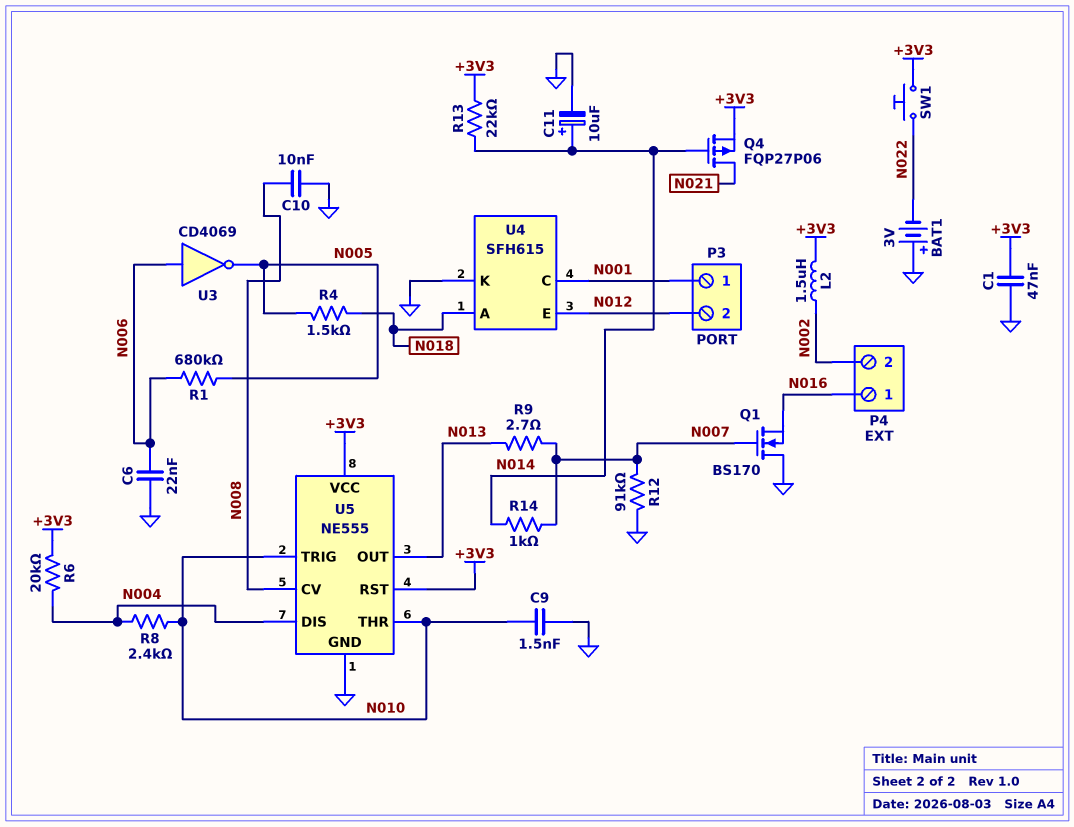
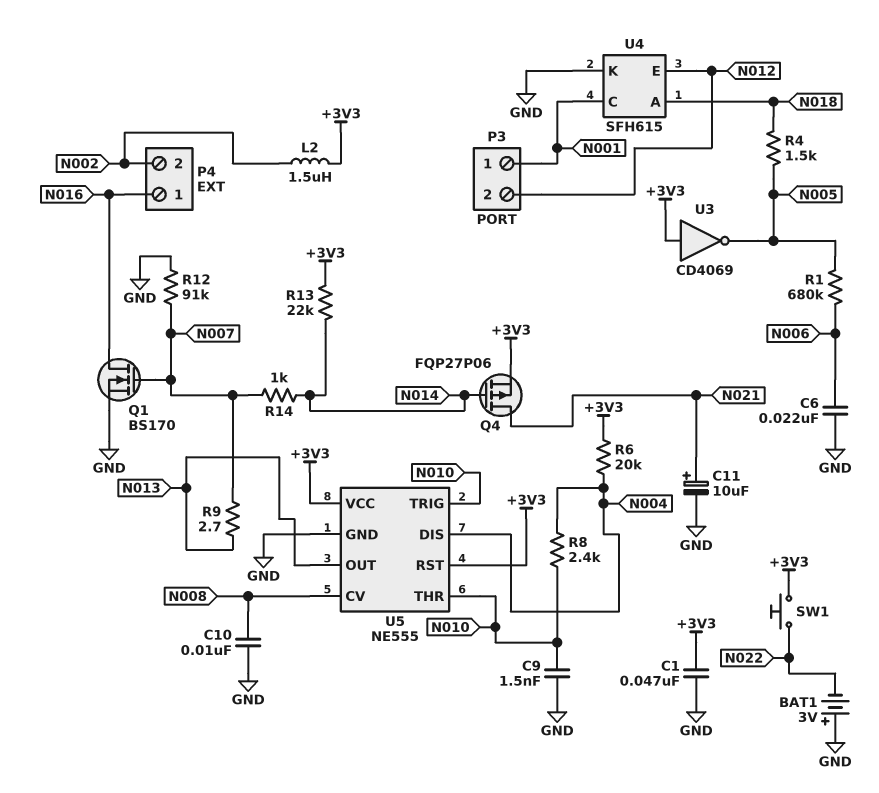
C11: 10uF (plus N014, minus GND) -> 10uF (plus N021, minus GND)
Q1: NMOS BS170 (G N007, D GND, S N016) -> NMOS BS170 (G N007, D N016, S GND)
U3: NOT CD4069 (in N006, out N005) -> NOT CD4069 (in +3V3, out N005)

